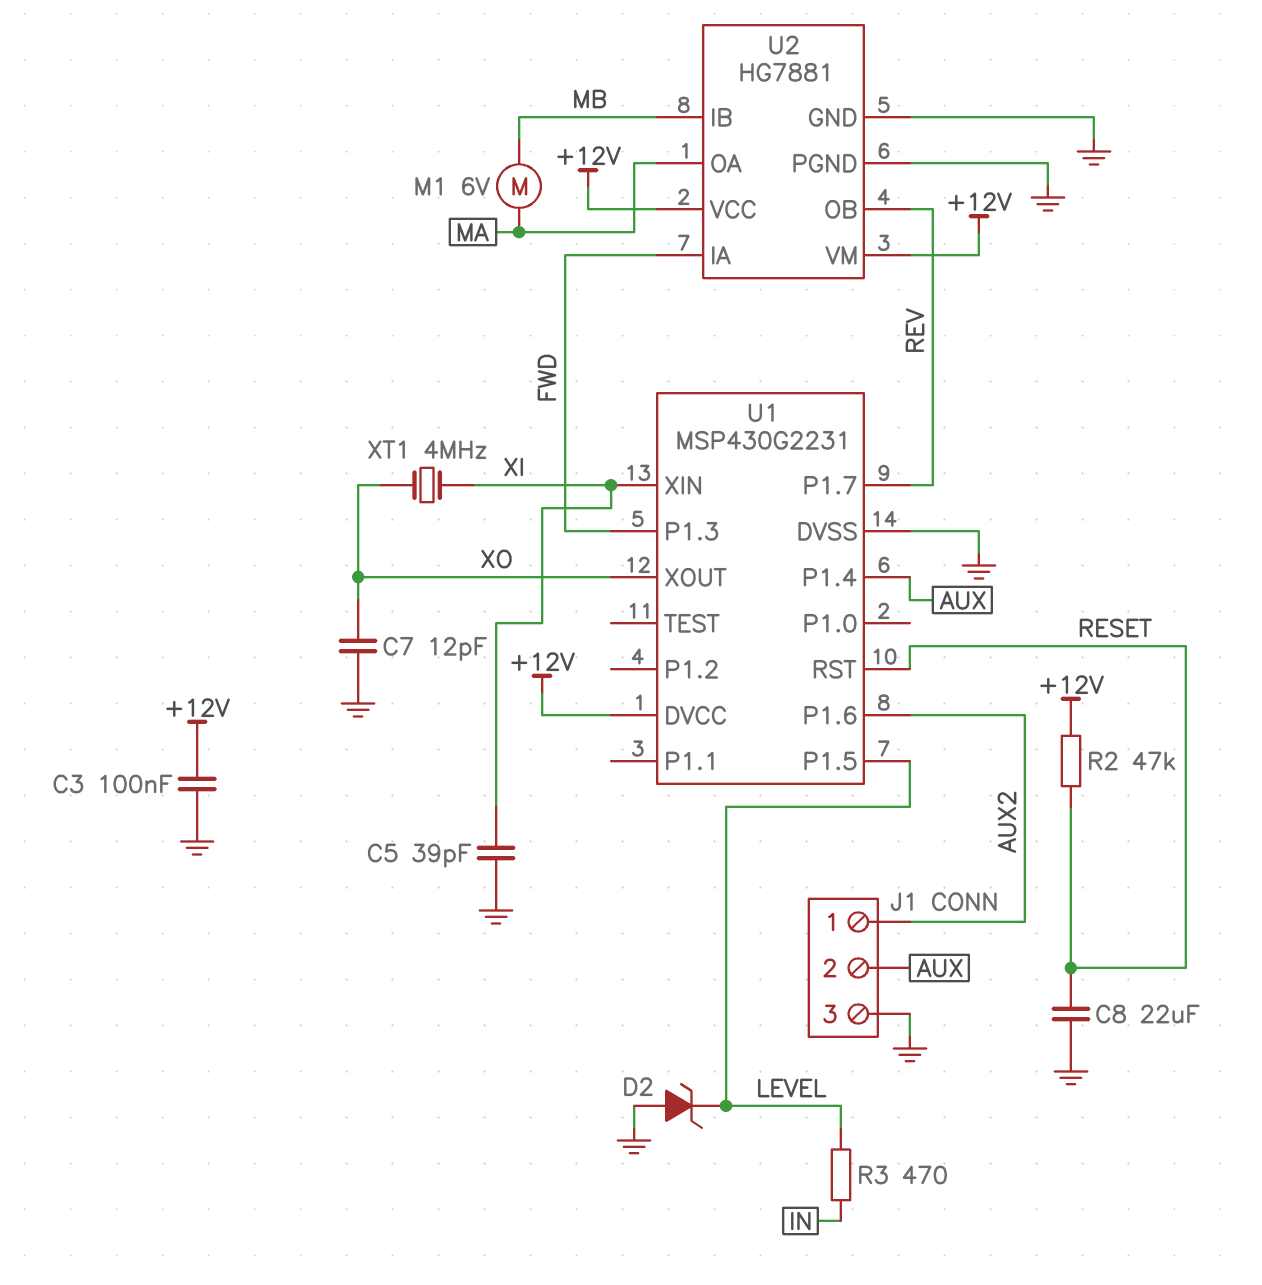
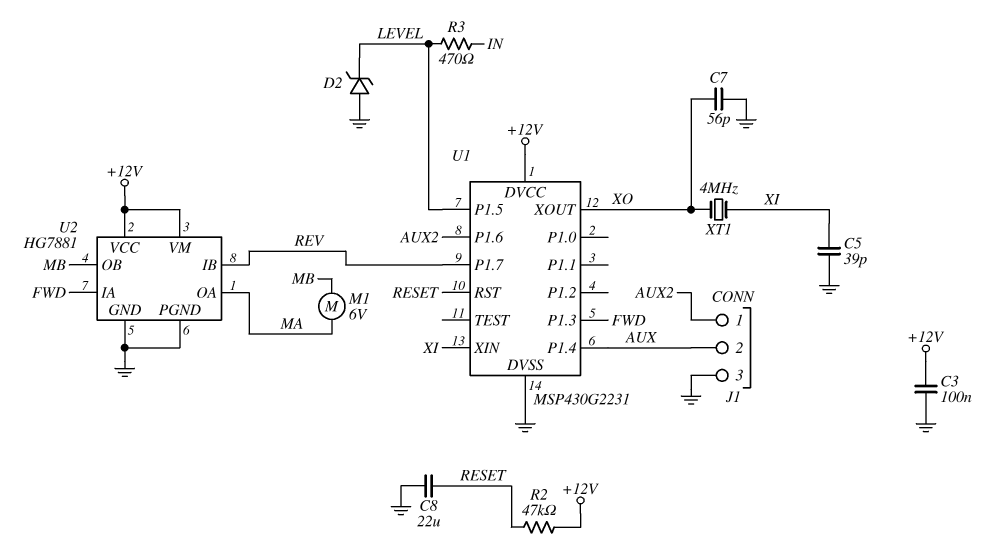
C7: 12pF (GND, XO) -> 56pF (GND, XO)
U2 pin IB: MB -> REV
U2 pin OB: REV -> MB

